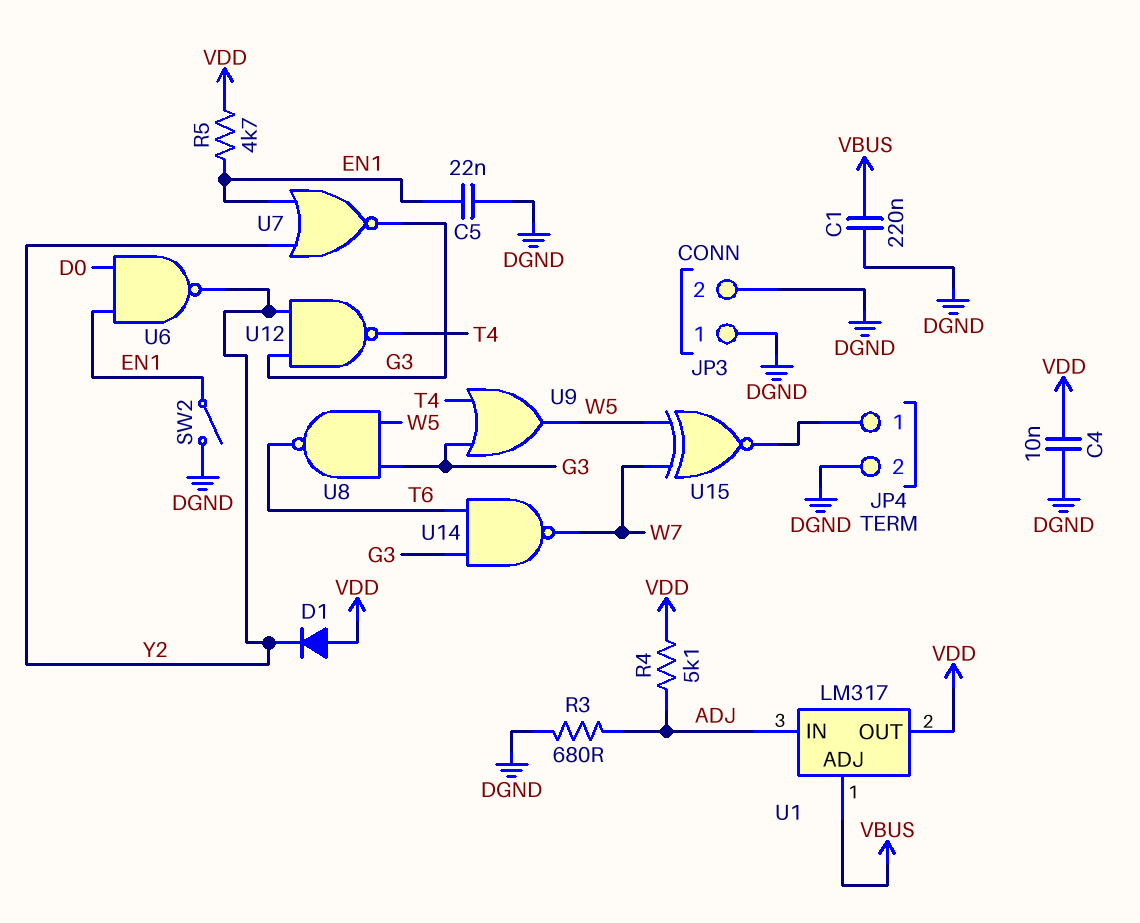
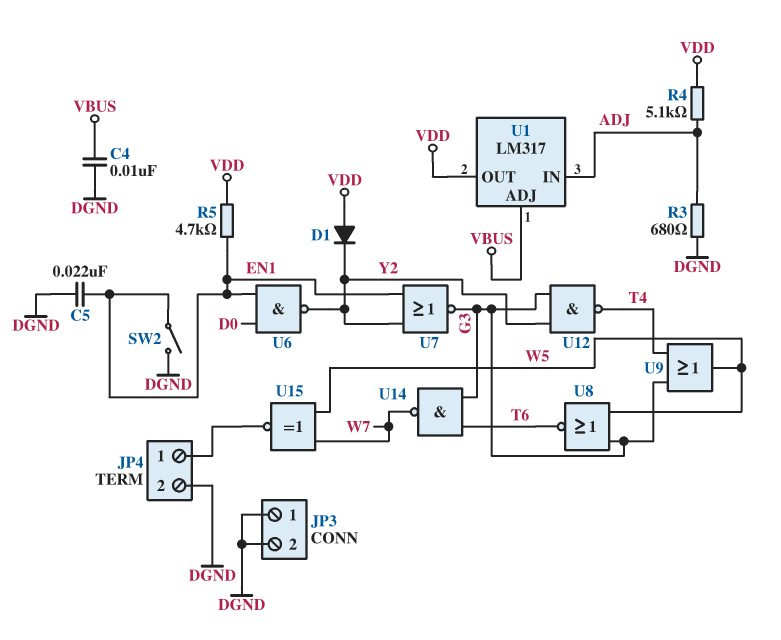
C1: 220nF (DGND, VBUS) -> none
C4: 10nF (DGND, VDD) -> 10nF (DGND, VBUS)
U8: NAND (in G3, in W5, out T6) -> NOR (in G3, in W5, out T6)

